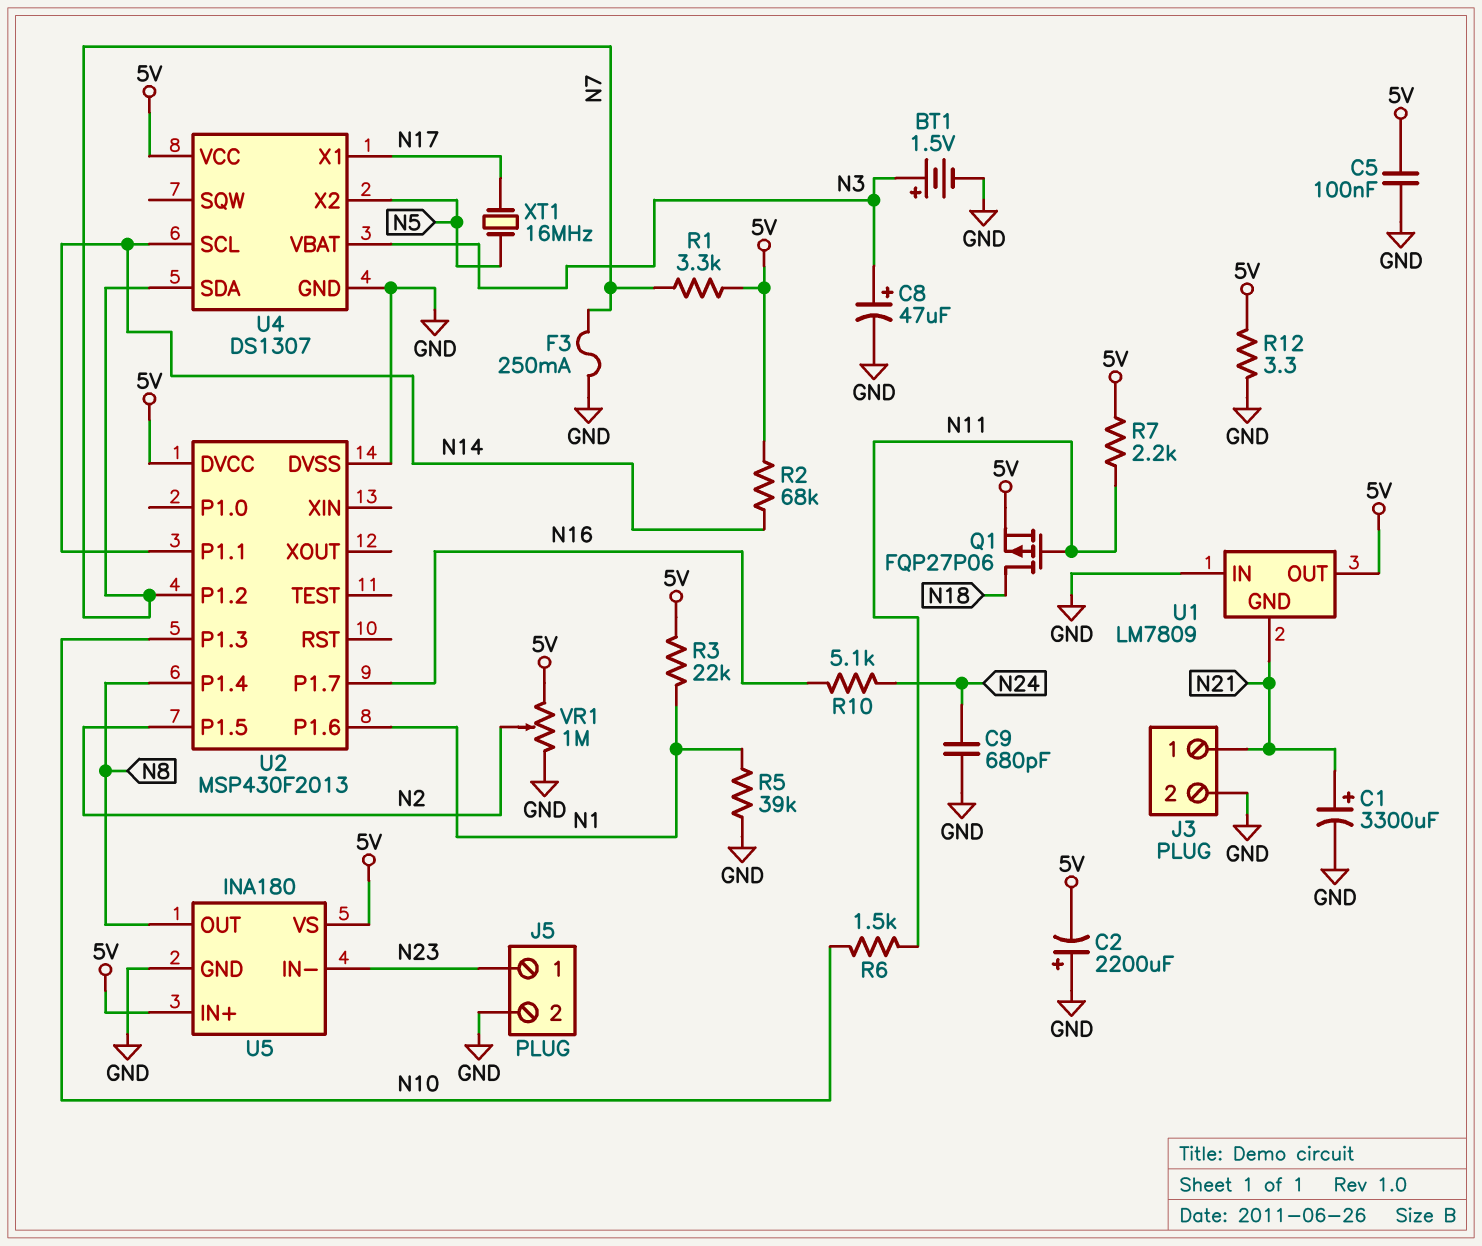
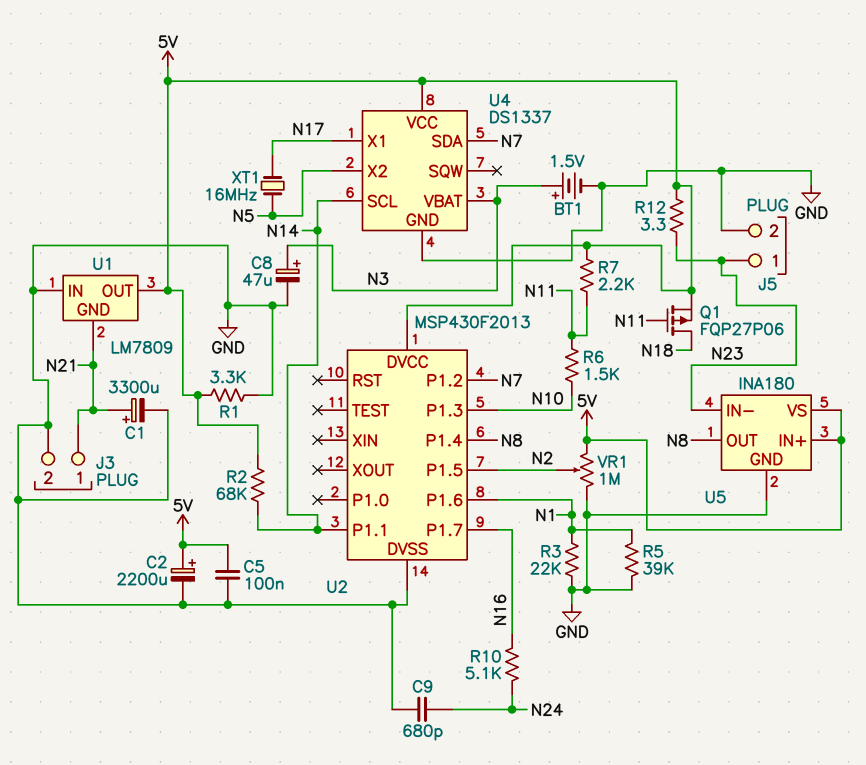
C2: 2200uF (plus GND, minus 5V) -> 2200uF (plus 5V, minus GND)
F3: 250mA (GND, N7) -> none
R1: 3.3k (5V, N7) -> 3.3k (5V, GND)
R3: 22k (5V, N1) -> 22k (GND, N1)
R12: 3.3 (5V, GND) -> 3.3 (5V, N23)
U4: DS1307 -> DS1337

